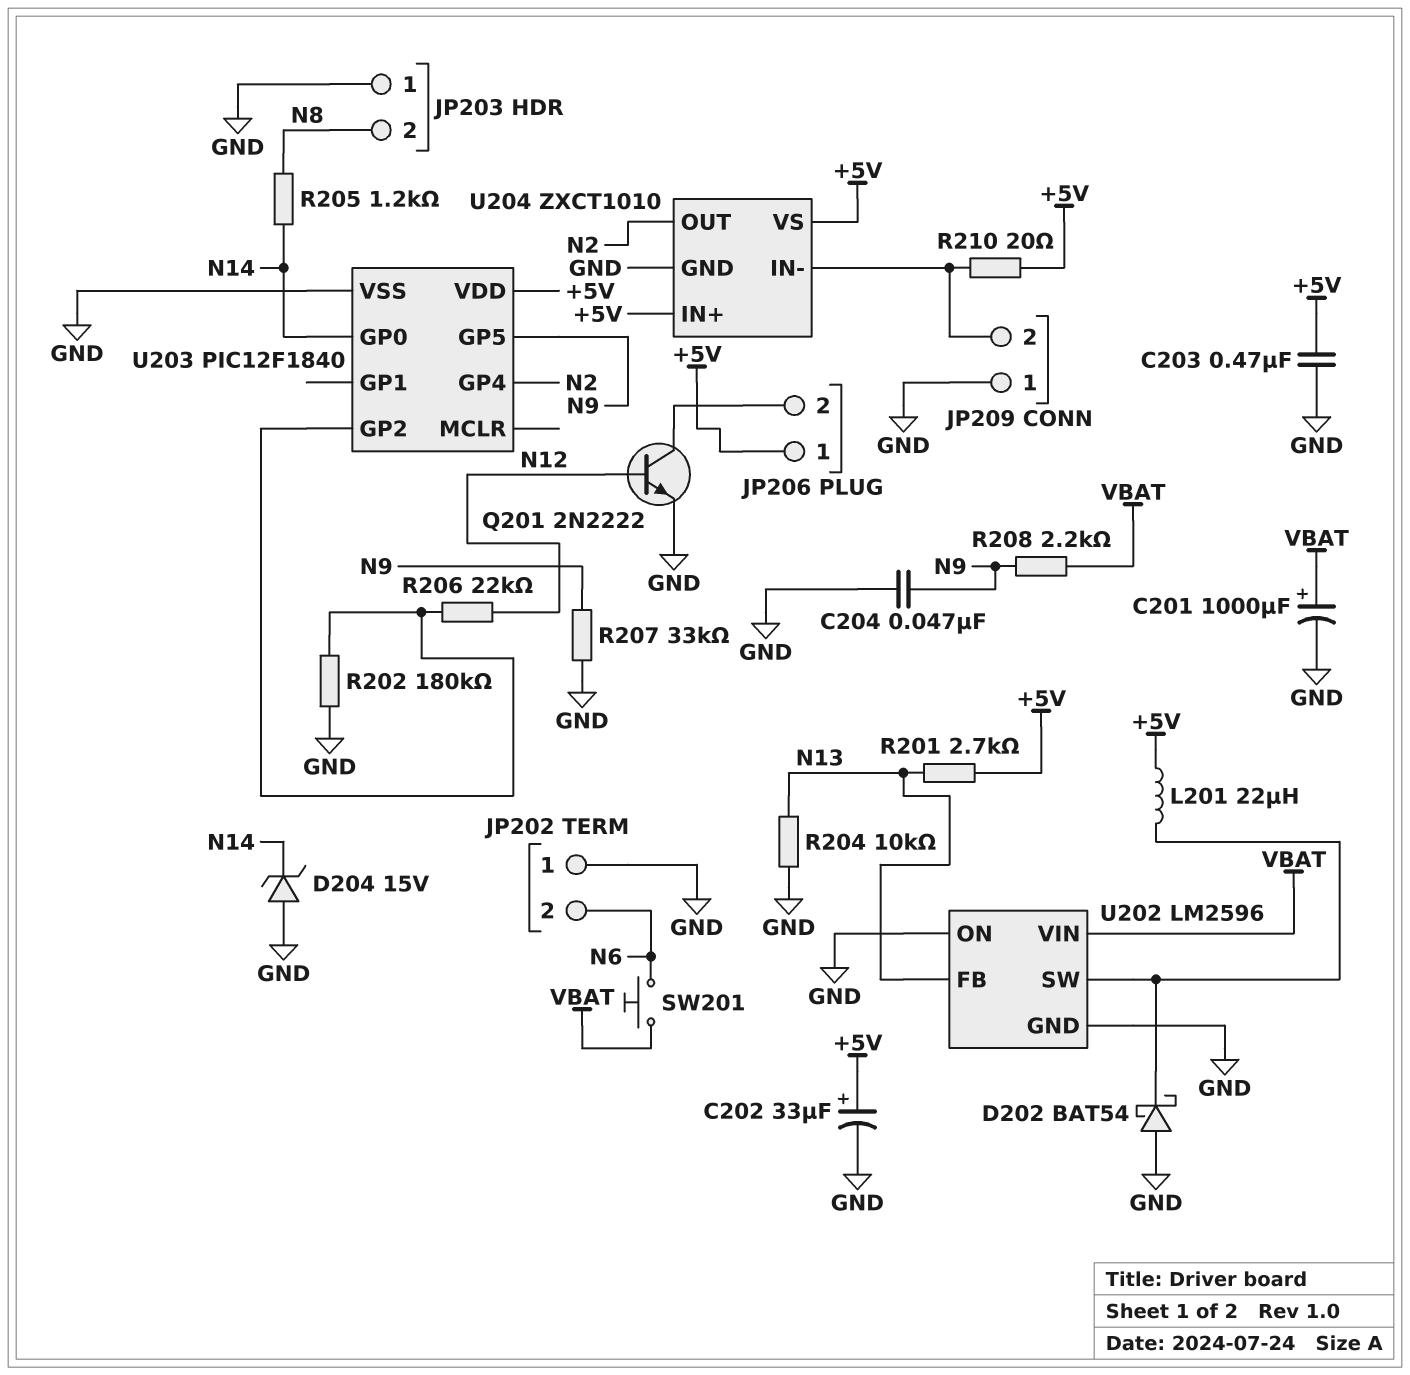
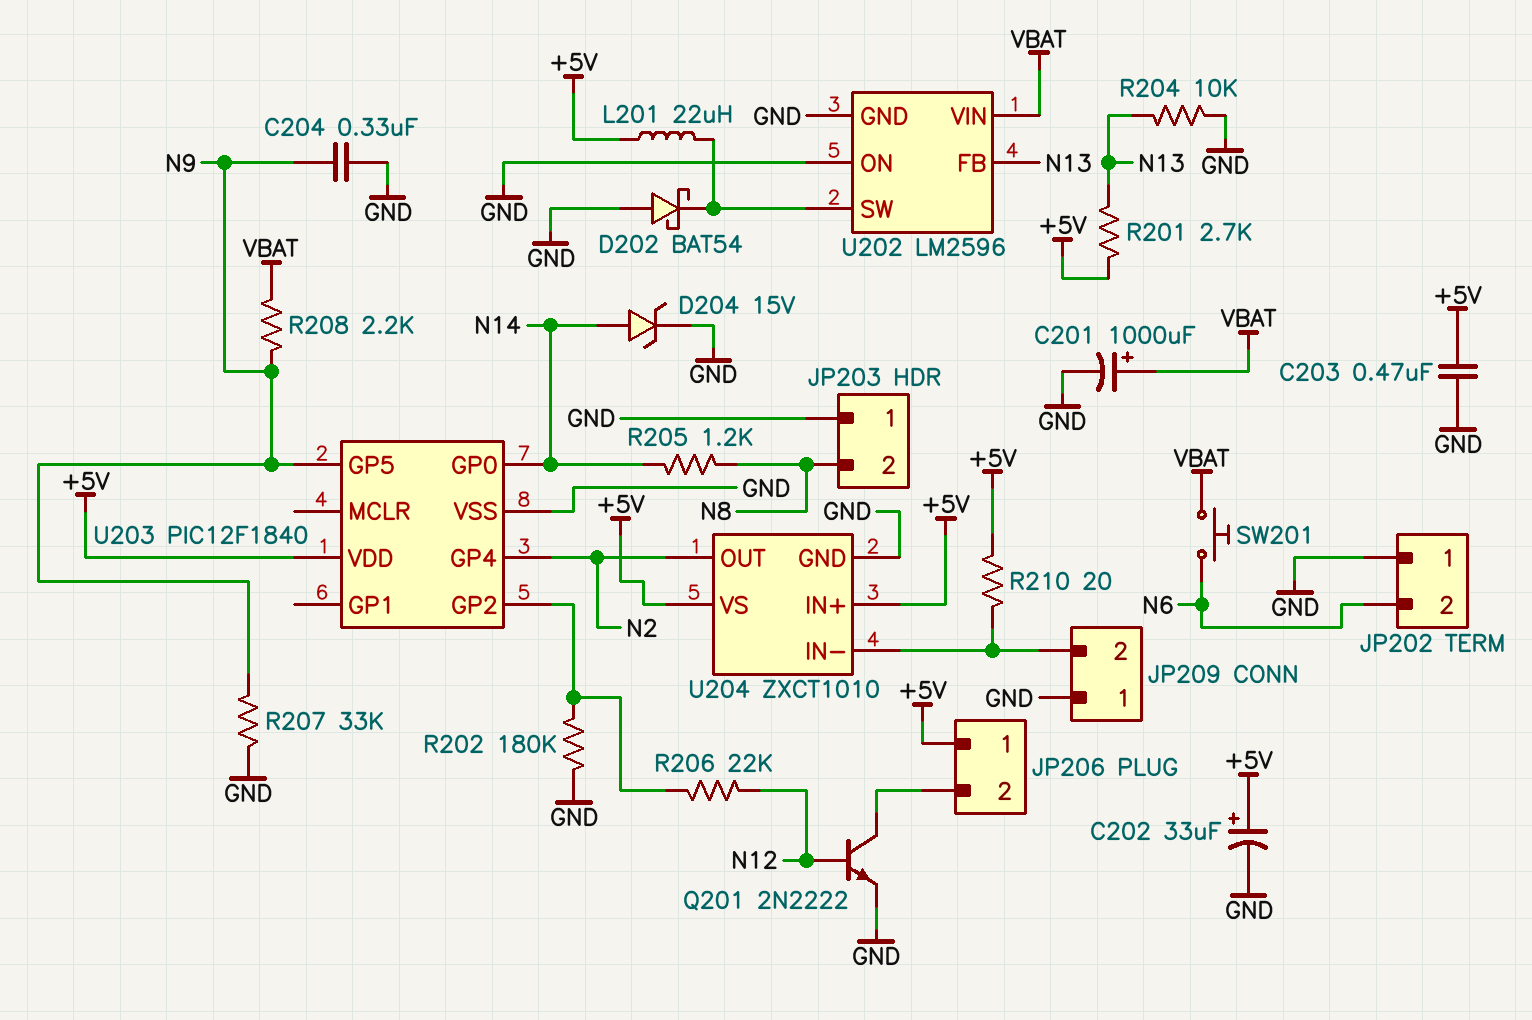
C204: 47nF (GND, N9) -> 330nF (GND, N9)
D204: zener 15V (A GND, K N14) -> zener 15V (A N14, K GND)

